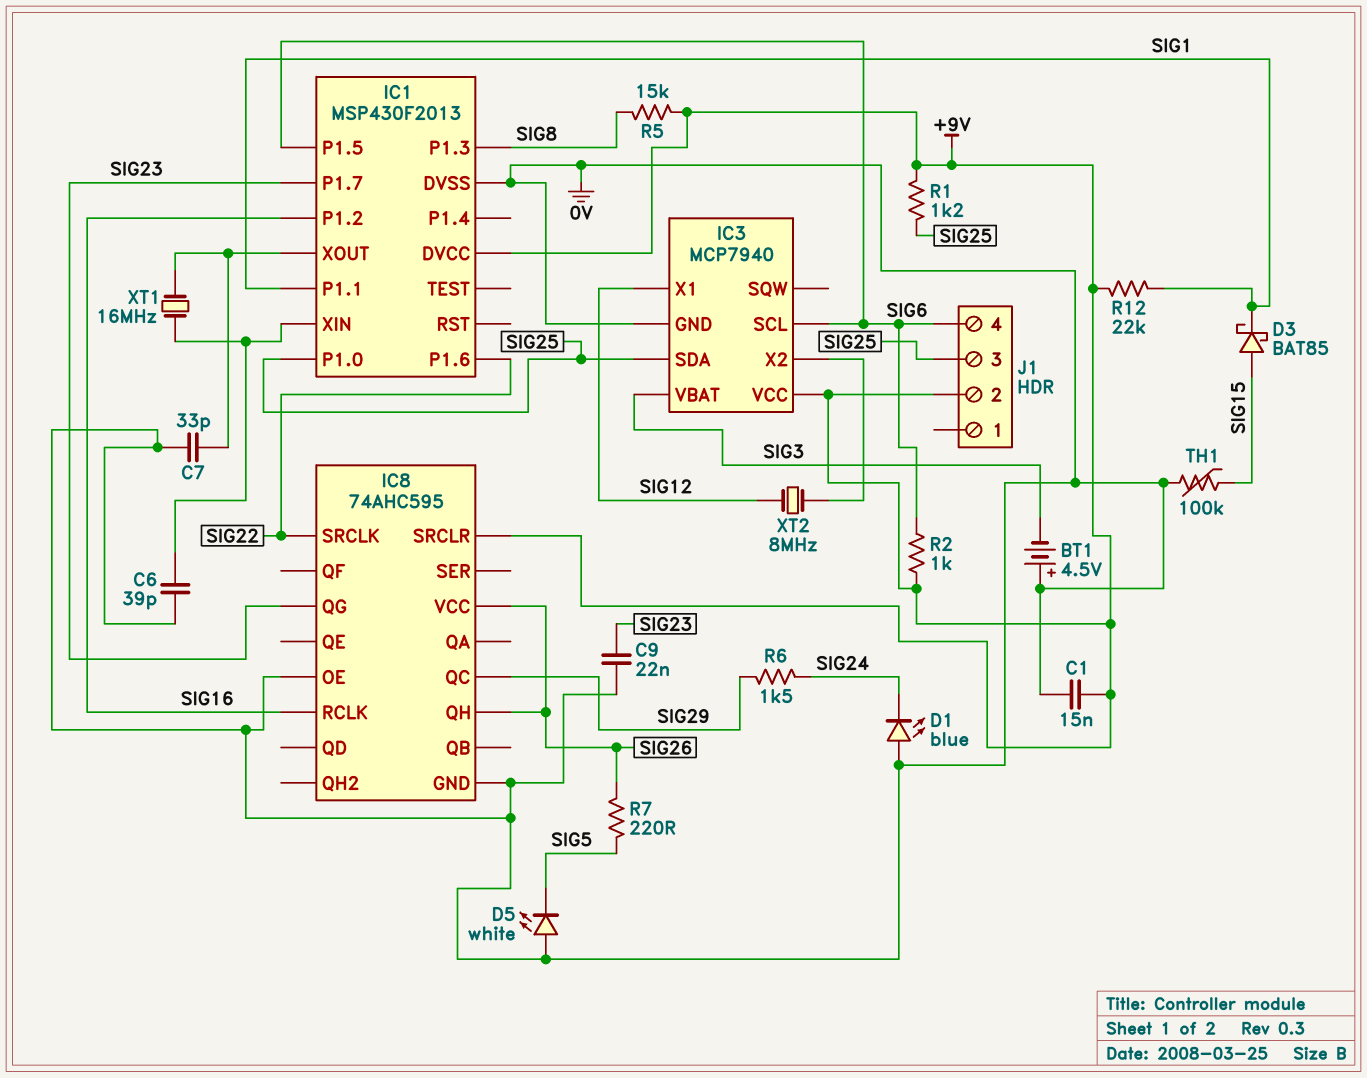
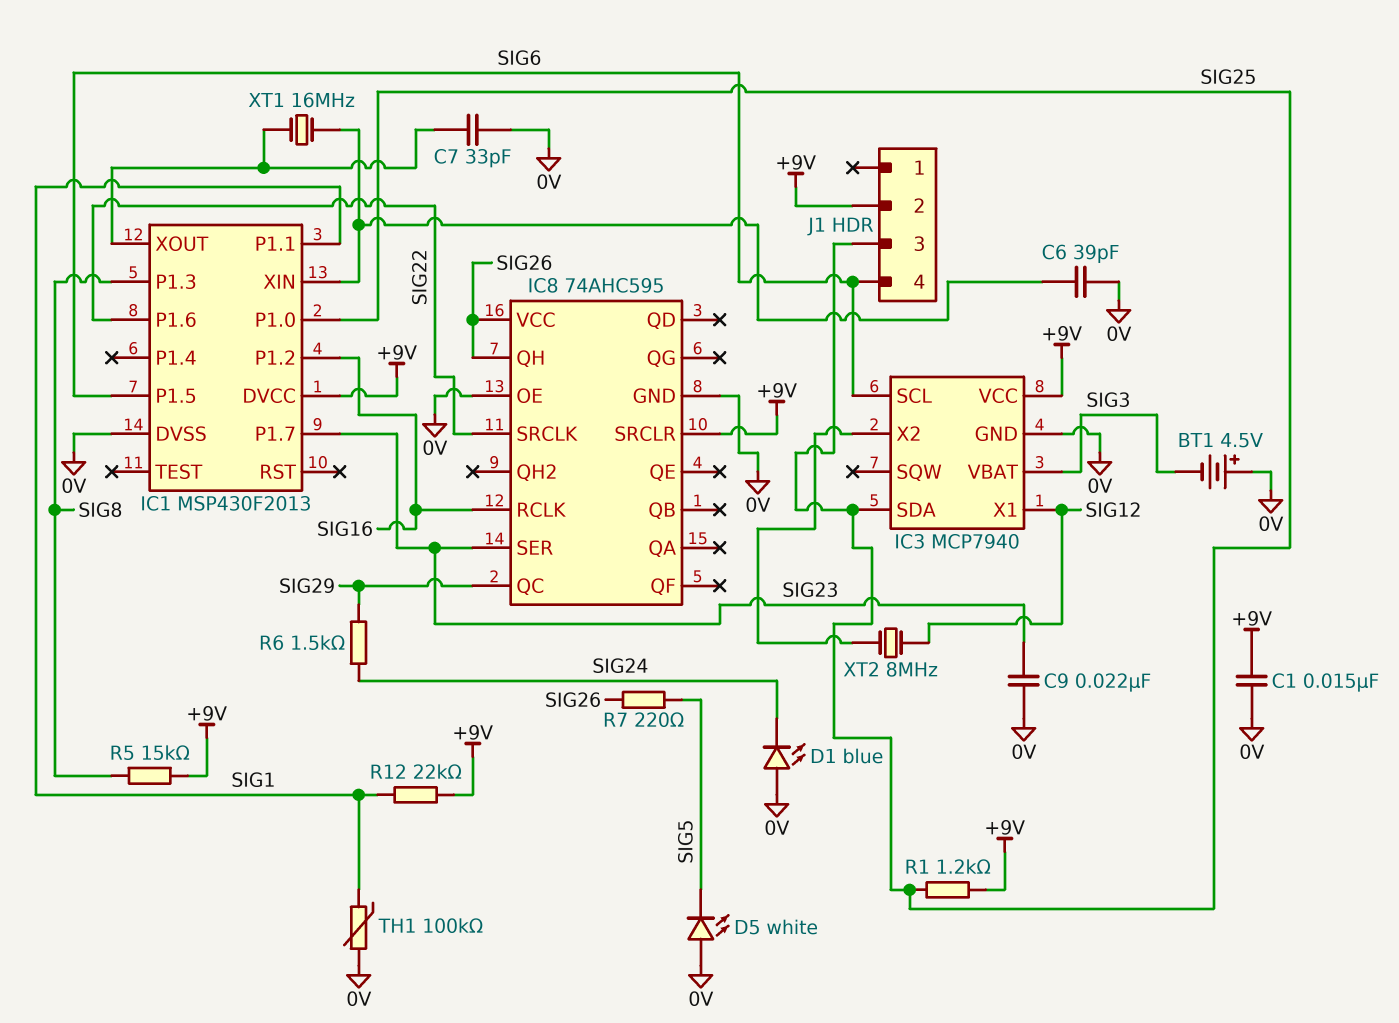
D3: schottky BAT85 (A SIG15, K SIG1) -> none
IC8 pin QG: SIG23 -> none
IC8 pin SER: none -> SIG23
R2: 1k (+9V, SIG6) -> none
TH1: 100k (0V, SIG15) -> 100k (0V, SIG1)

